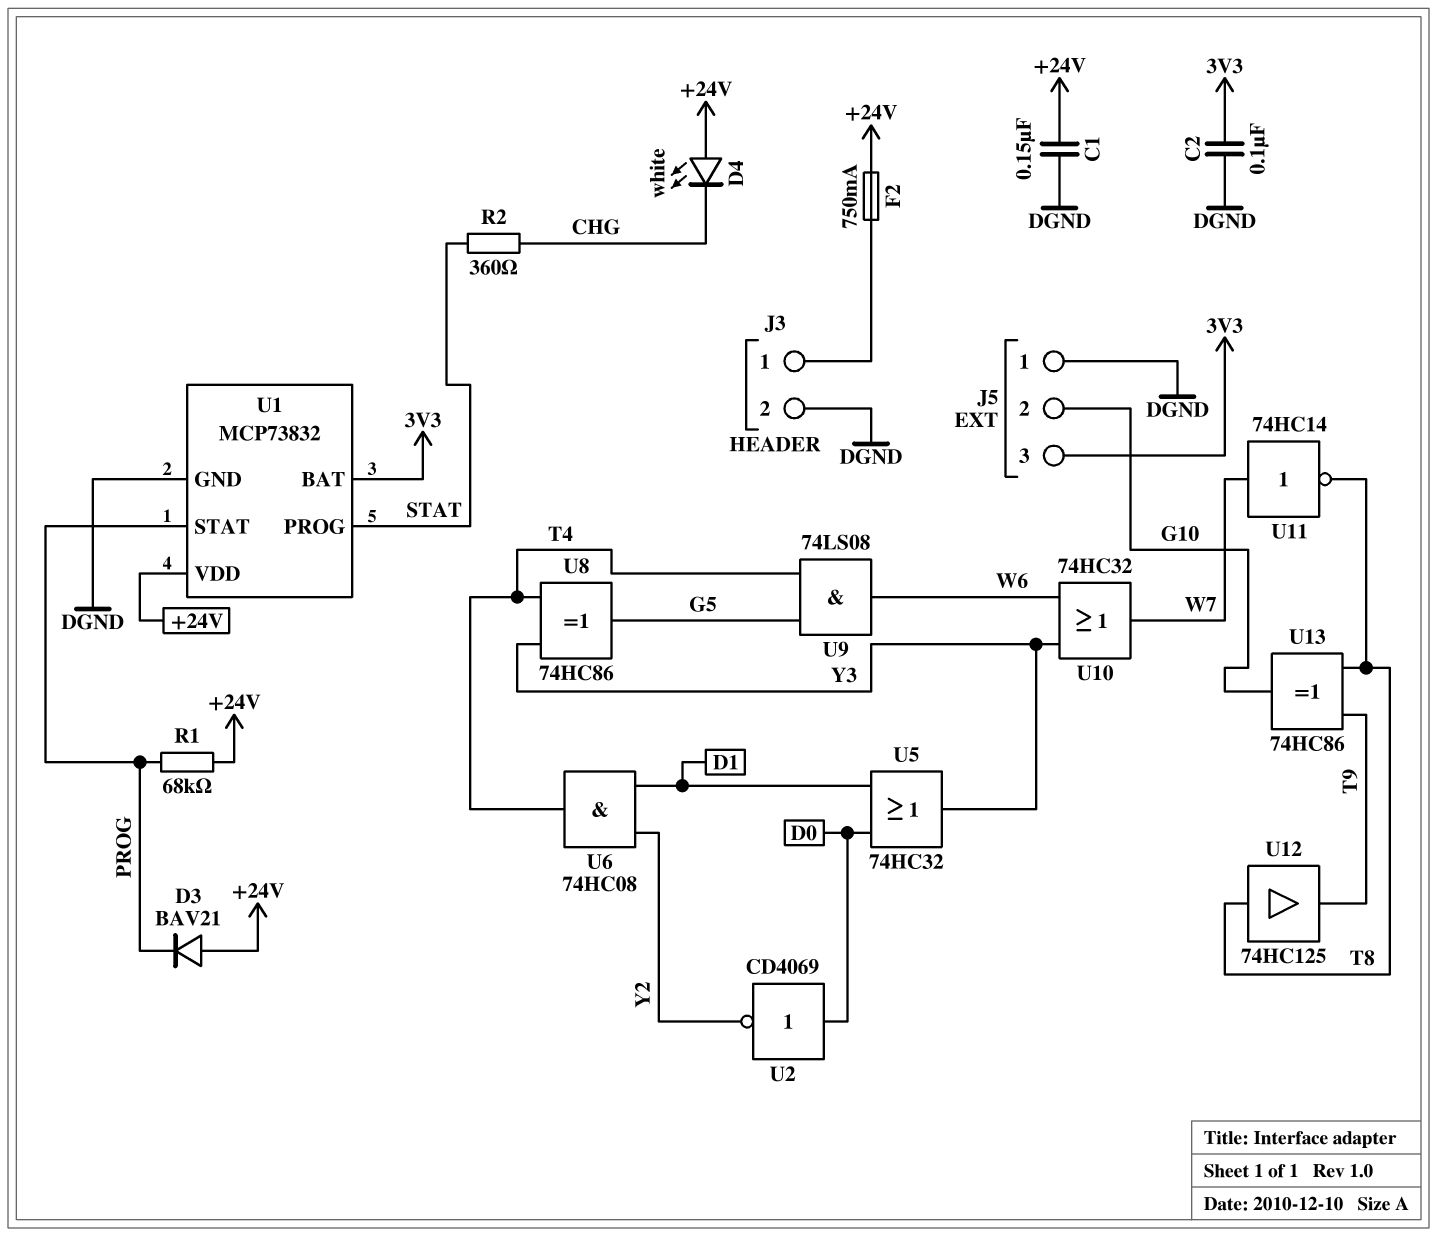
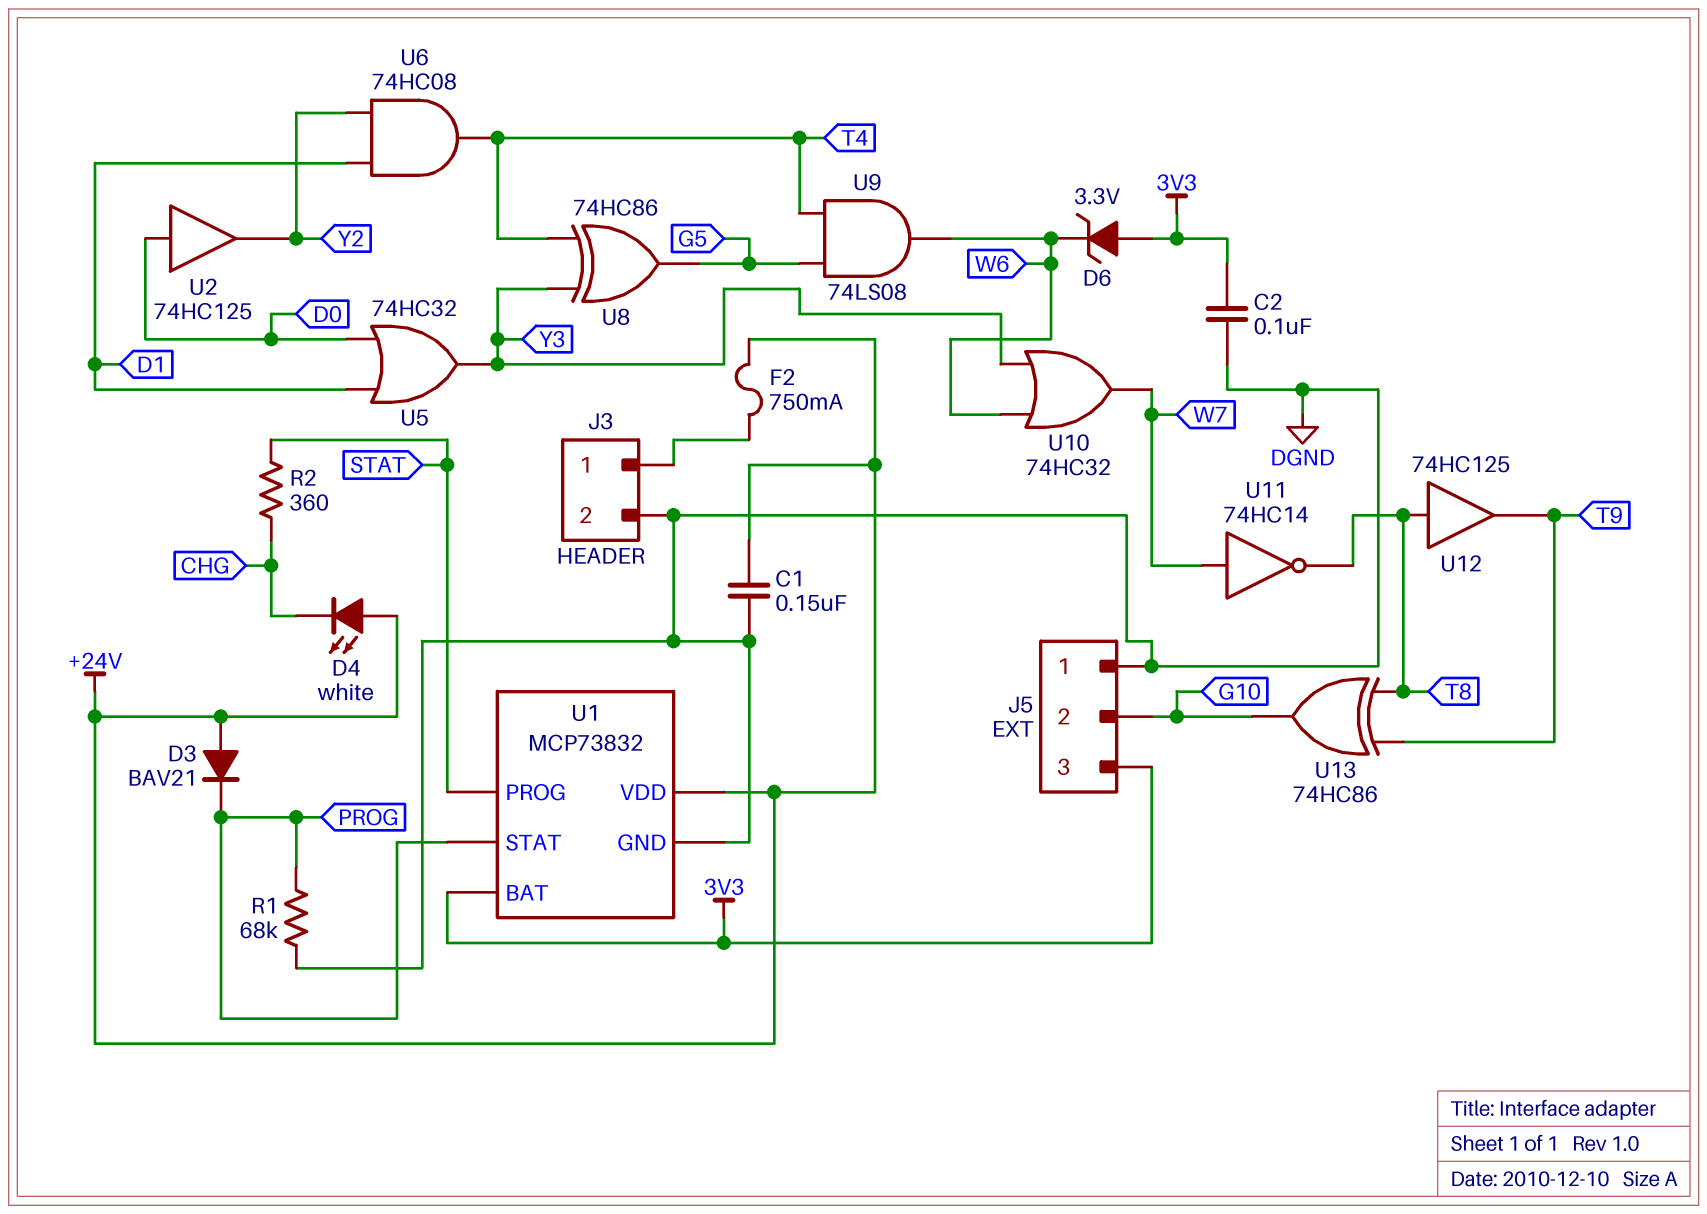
D6: none -> zener 3.3V (A 3V3, K W6)
R1: 68k (+24V, PROG) -> 68k (DGND, PROG)
U2: NOT CD4069 (in D0, out Y2) -> buffer 74HC125 (in D0, out Y2)

